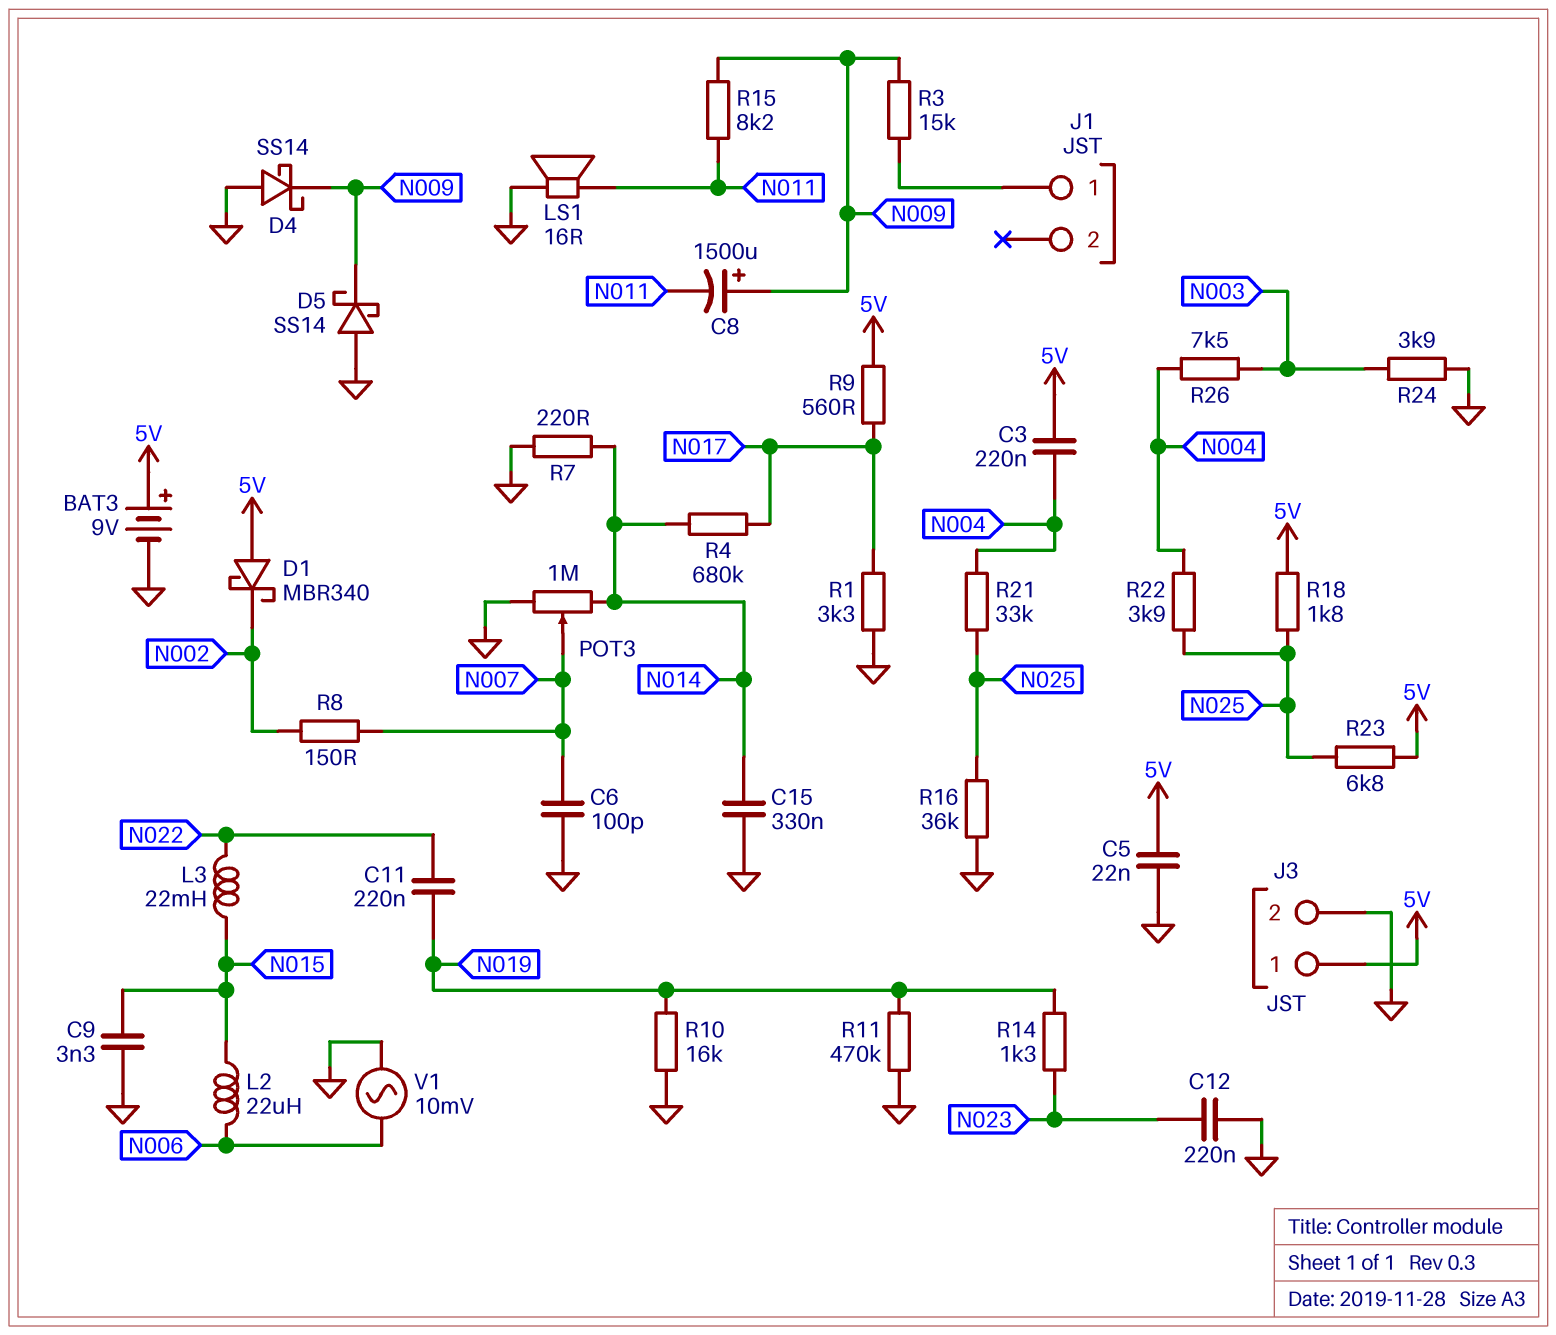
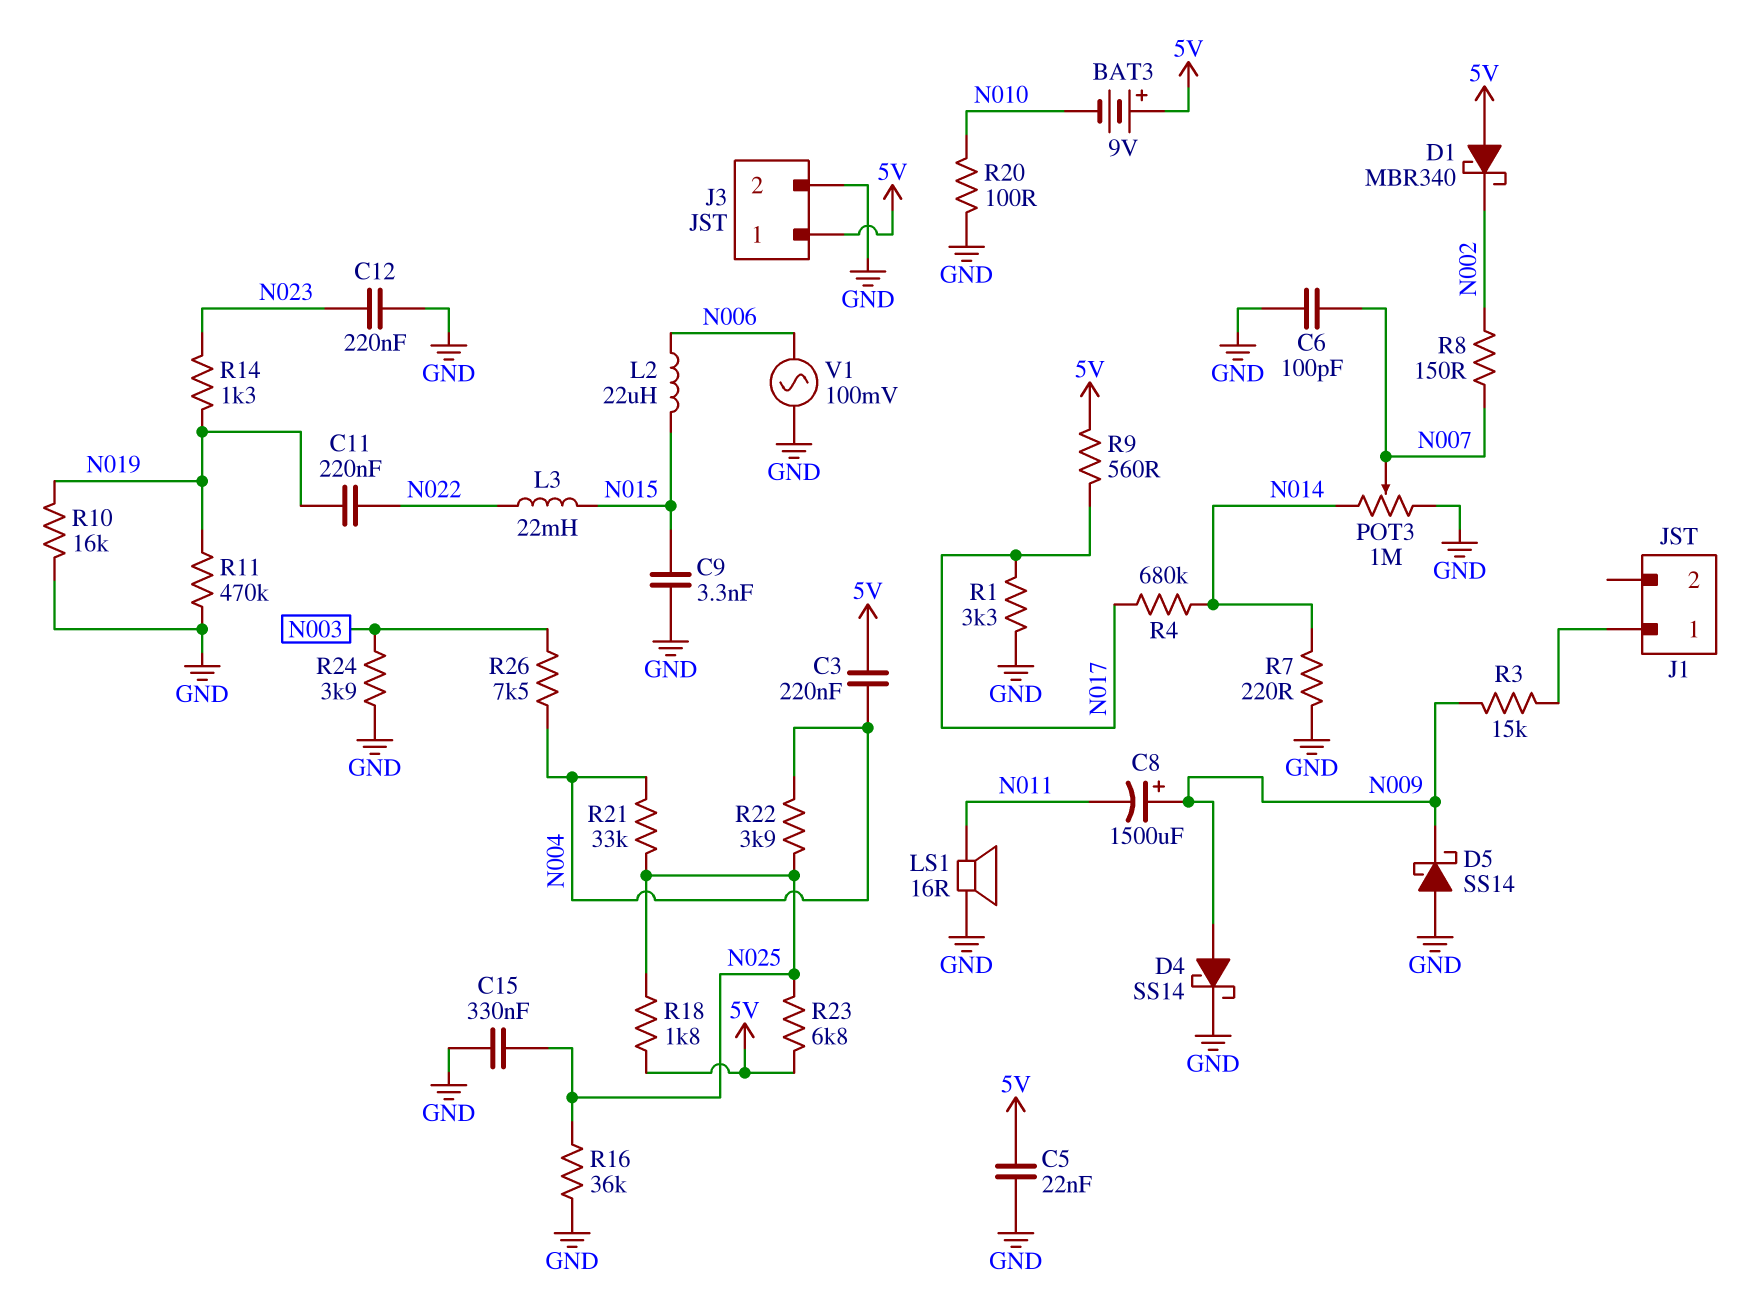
BAT3: 9V (plus 5V, minus GND) -> 9V (plus 5V, minus N010)
C15: 330nF (GND, N014) -> 330nF (GND, N025)
D4: schottky SS14 (A GND, K N009) -> schottky SS14 (A N009, K GND)
R15: 8.2k (N009, N011) -> none
R20: none -> 100 (GND, N010)
V1: AC 10mV (GND, N006) -> AC 100mV (GND, N006)

